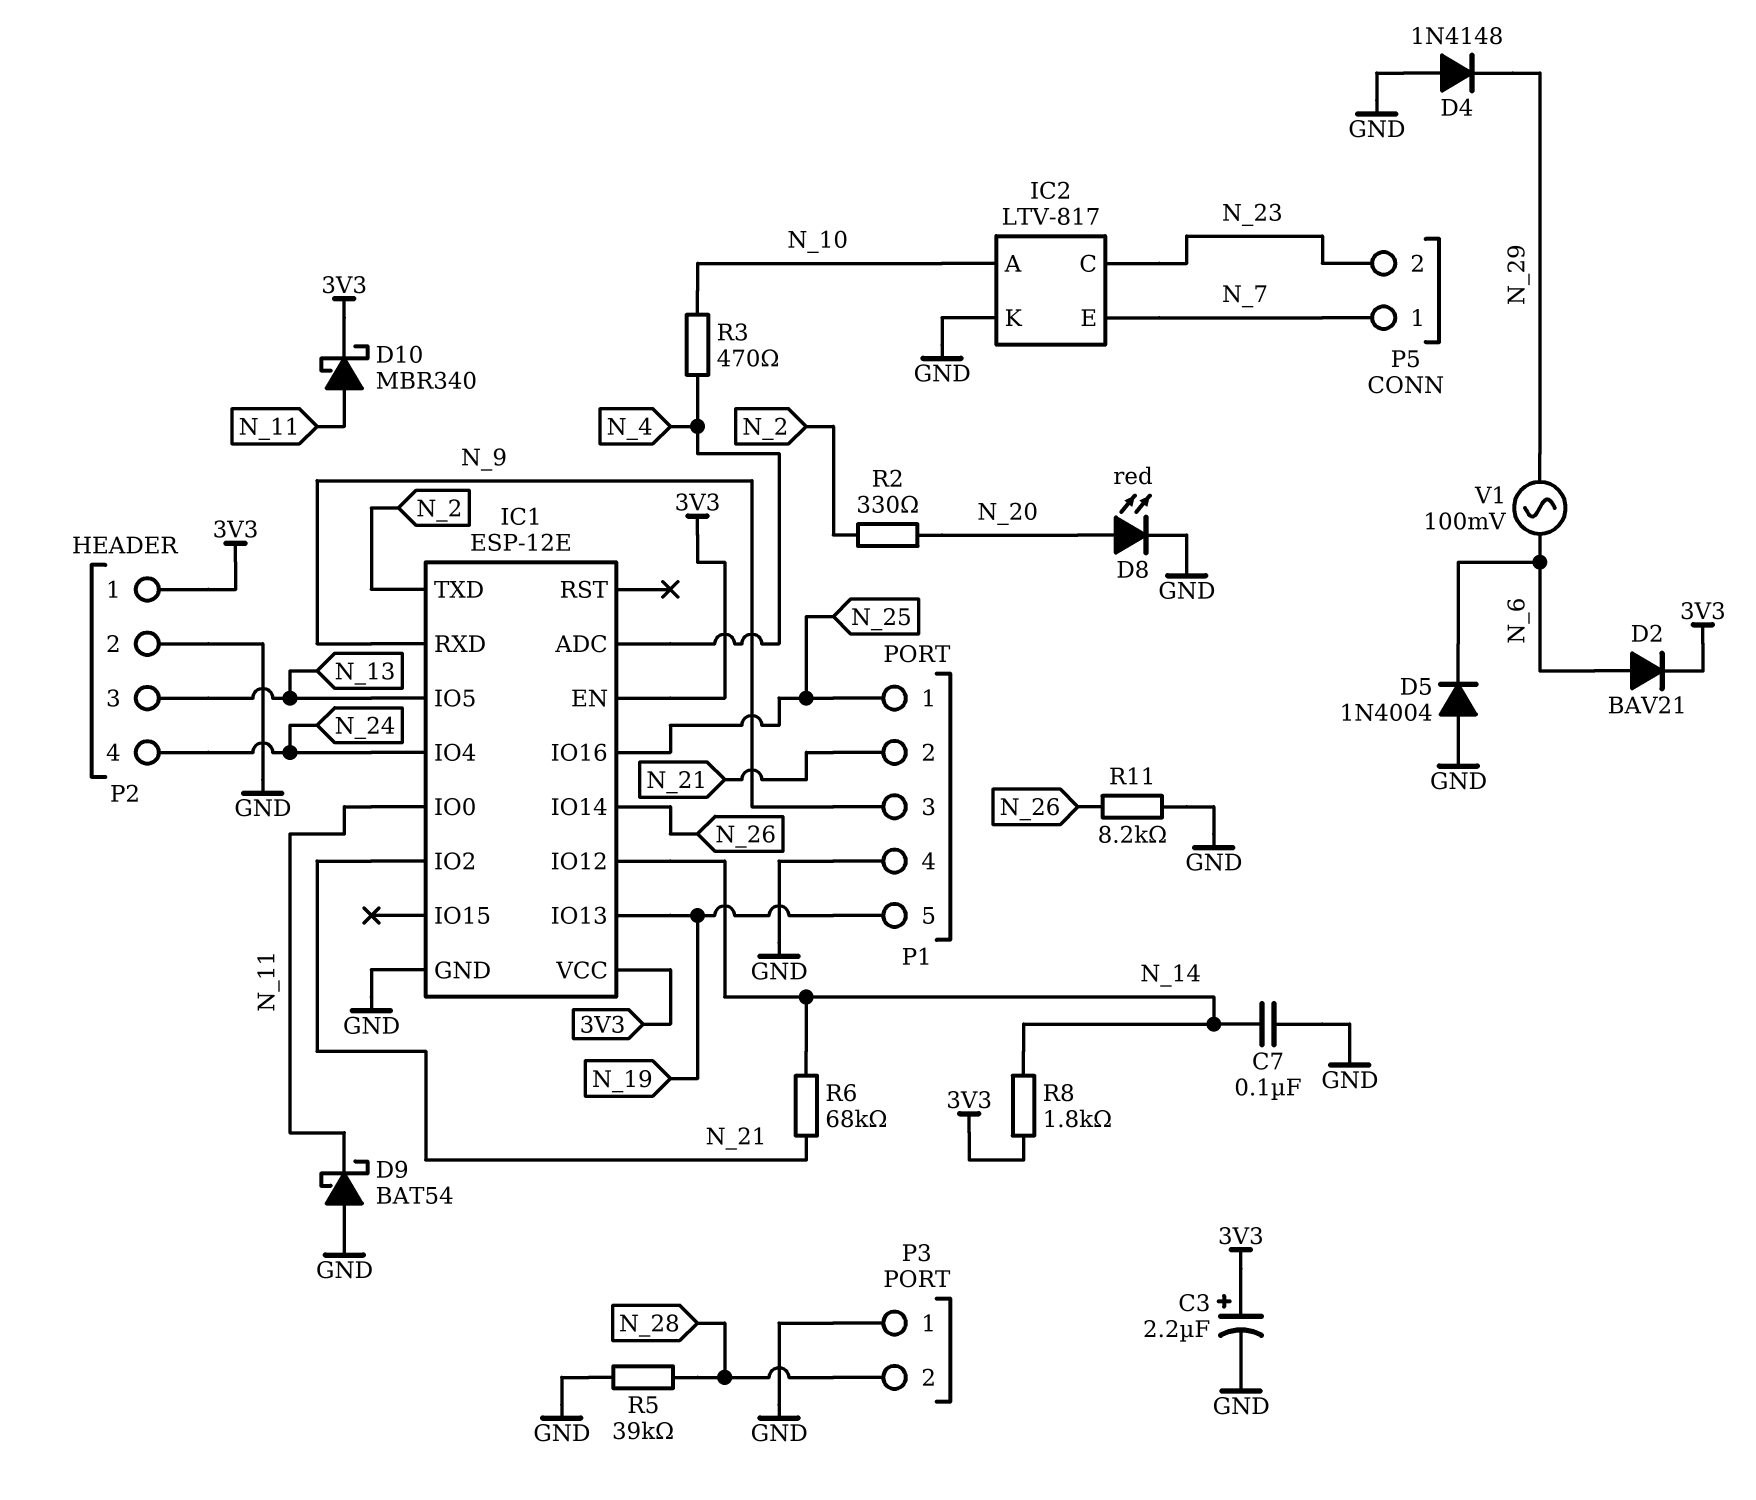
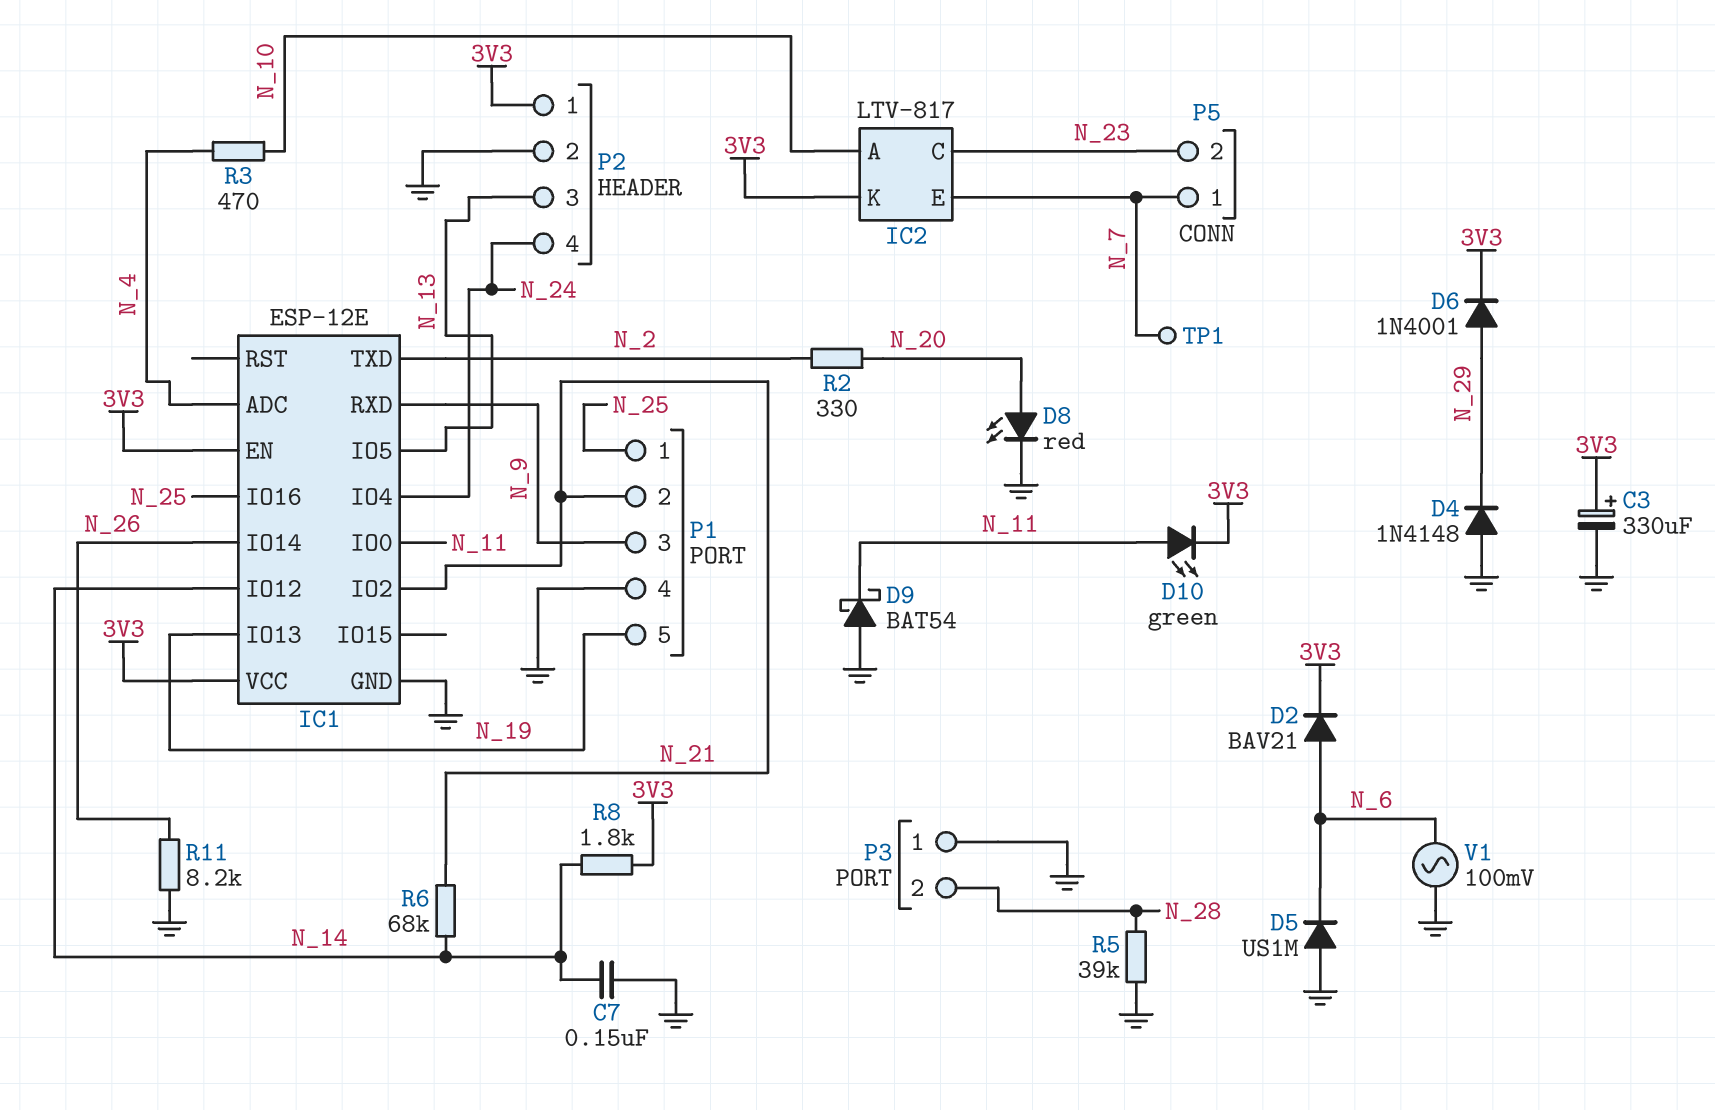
C3: 2.2uF (plus 3V3, minus GND) -> 330uF (plus 3V3, minus GND)
C7: 100nF (GND, N_14) -> 150nF (GND, N_14)
D5: diode 1N4004 (A GND, K N_6) -> diode US1M (A GND, K N_6)
D6: none -> diode 1N4001 (A N_29, K 3V3)
D10: schottky MBR340 (A N_11, K 3V3) -> LED green (A N_11, K 3V3)
IC2 pin K: GND -> 3V3
TP1: none -> test point (N_7)
V1: AC 100mV (N_6, N_29) -> AC 100mV (GND, N_6)

